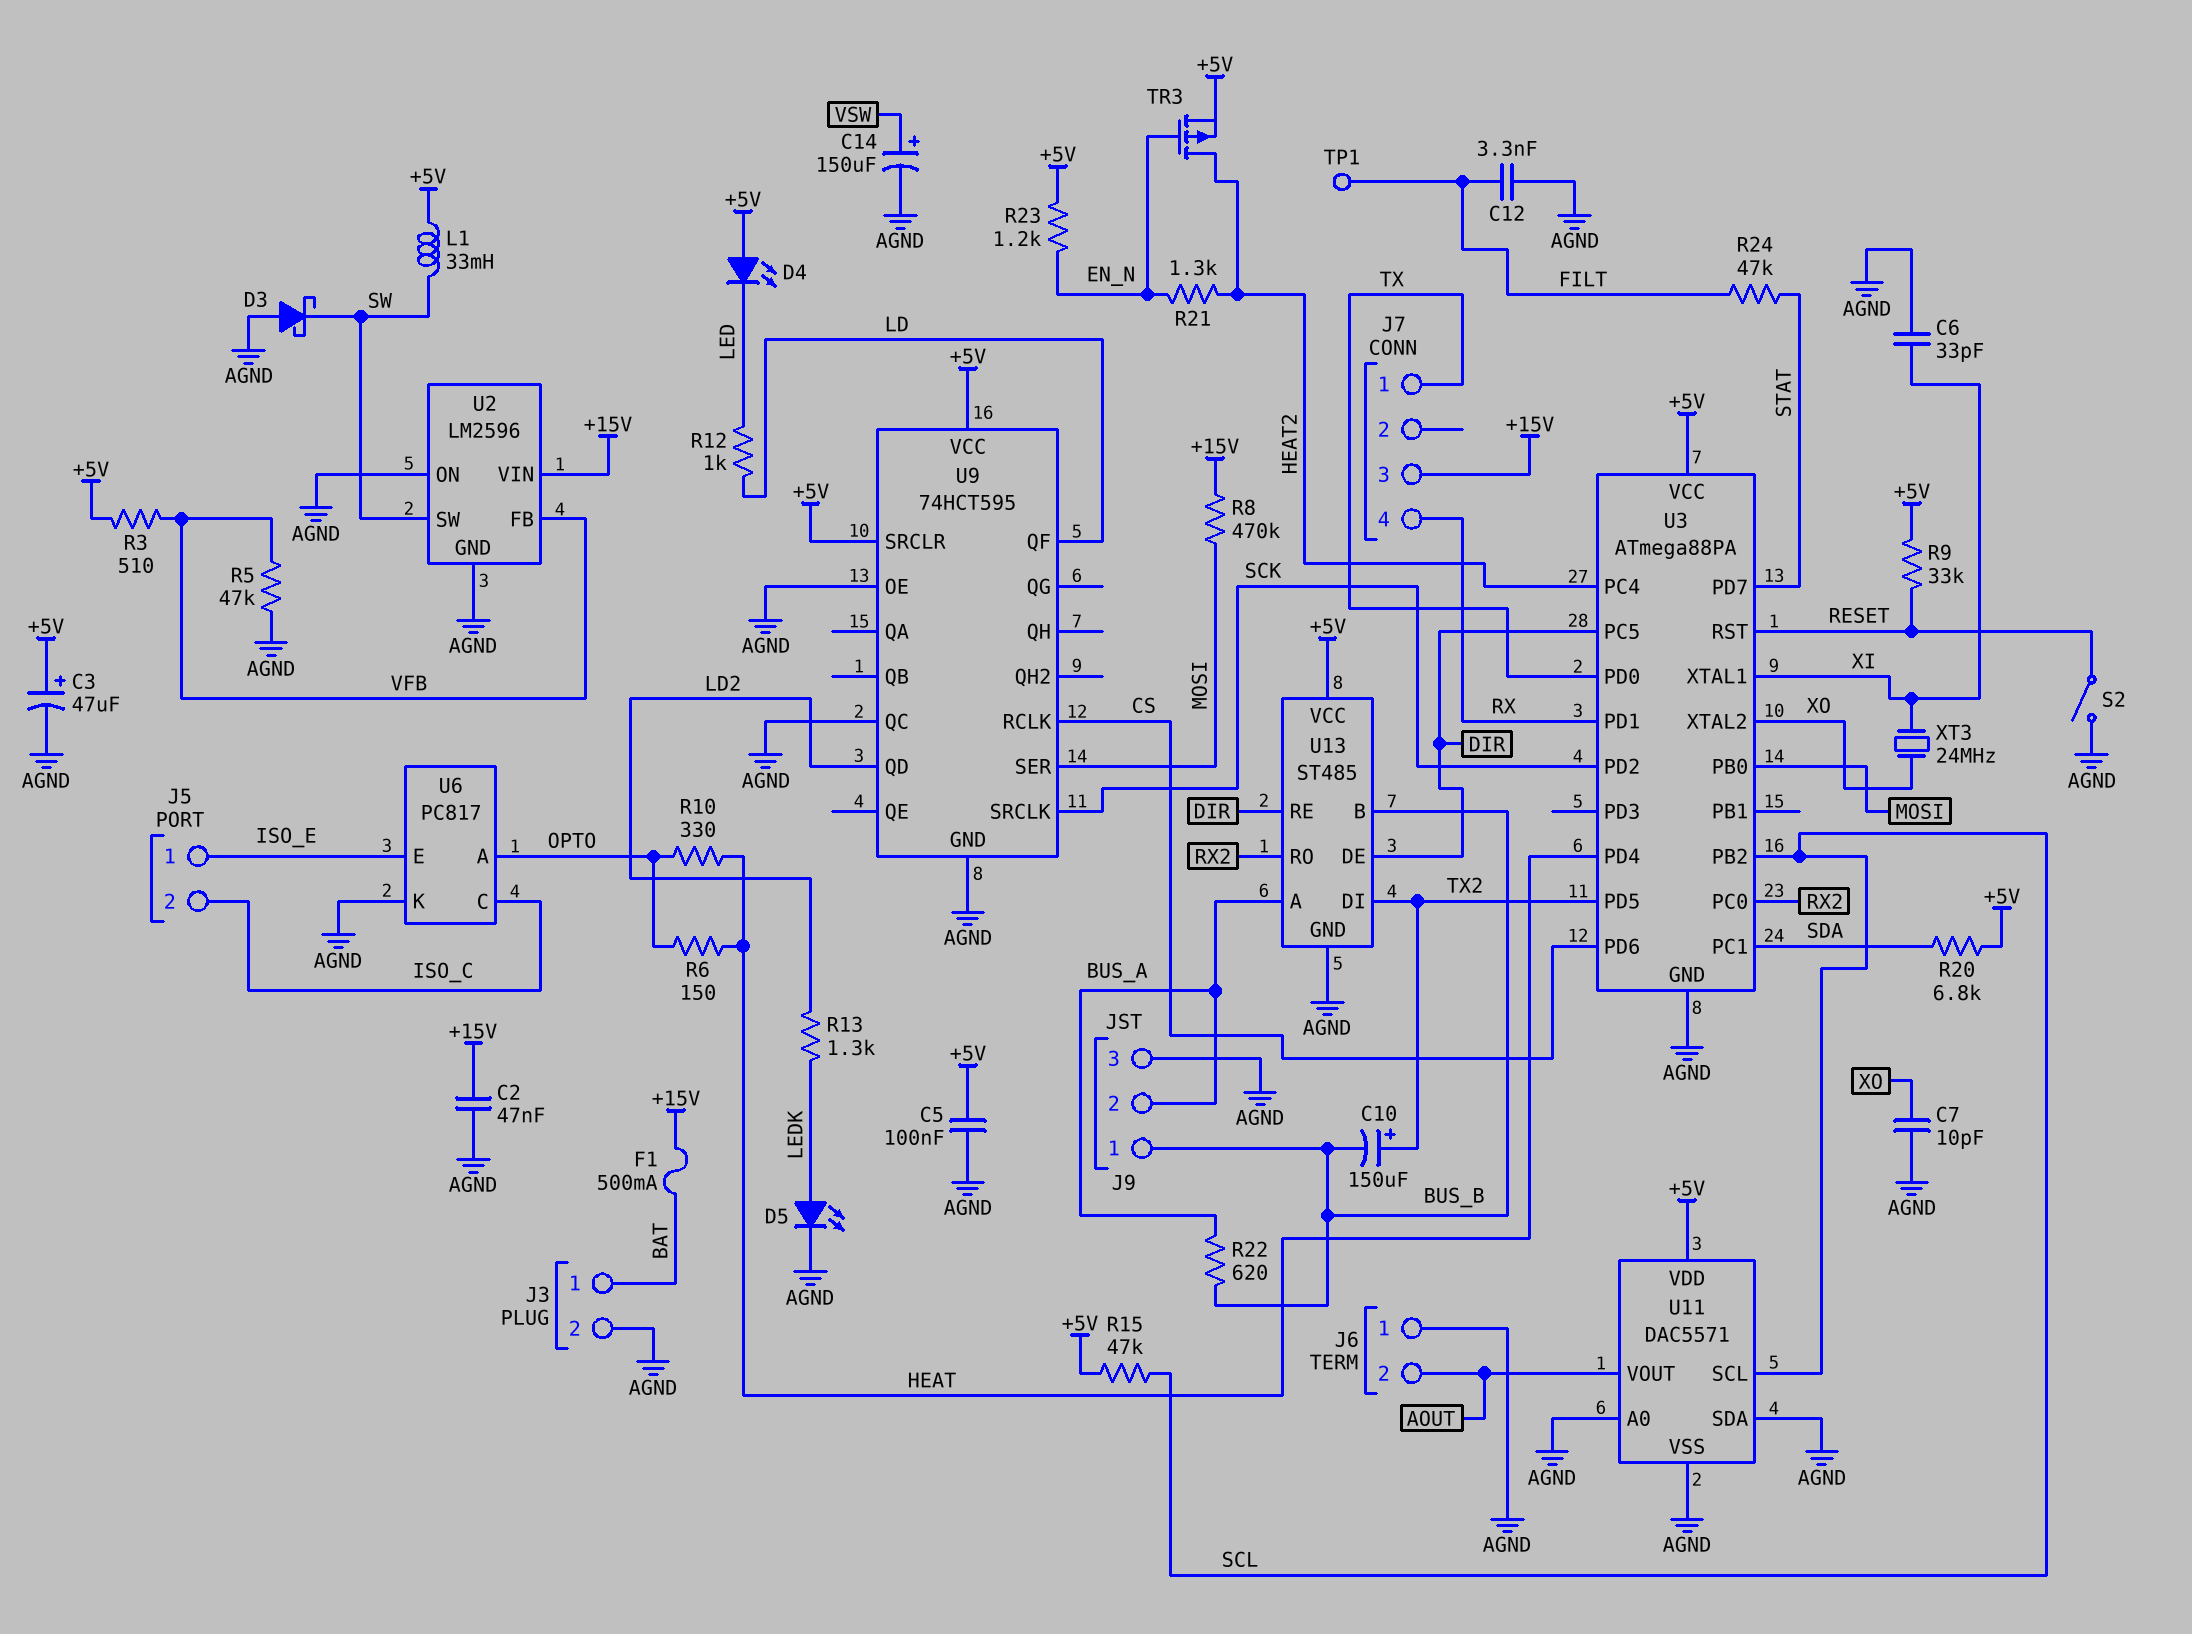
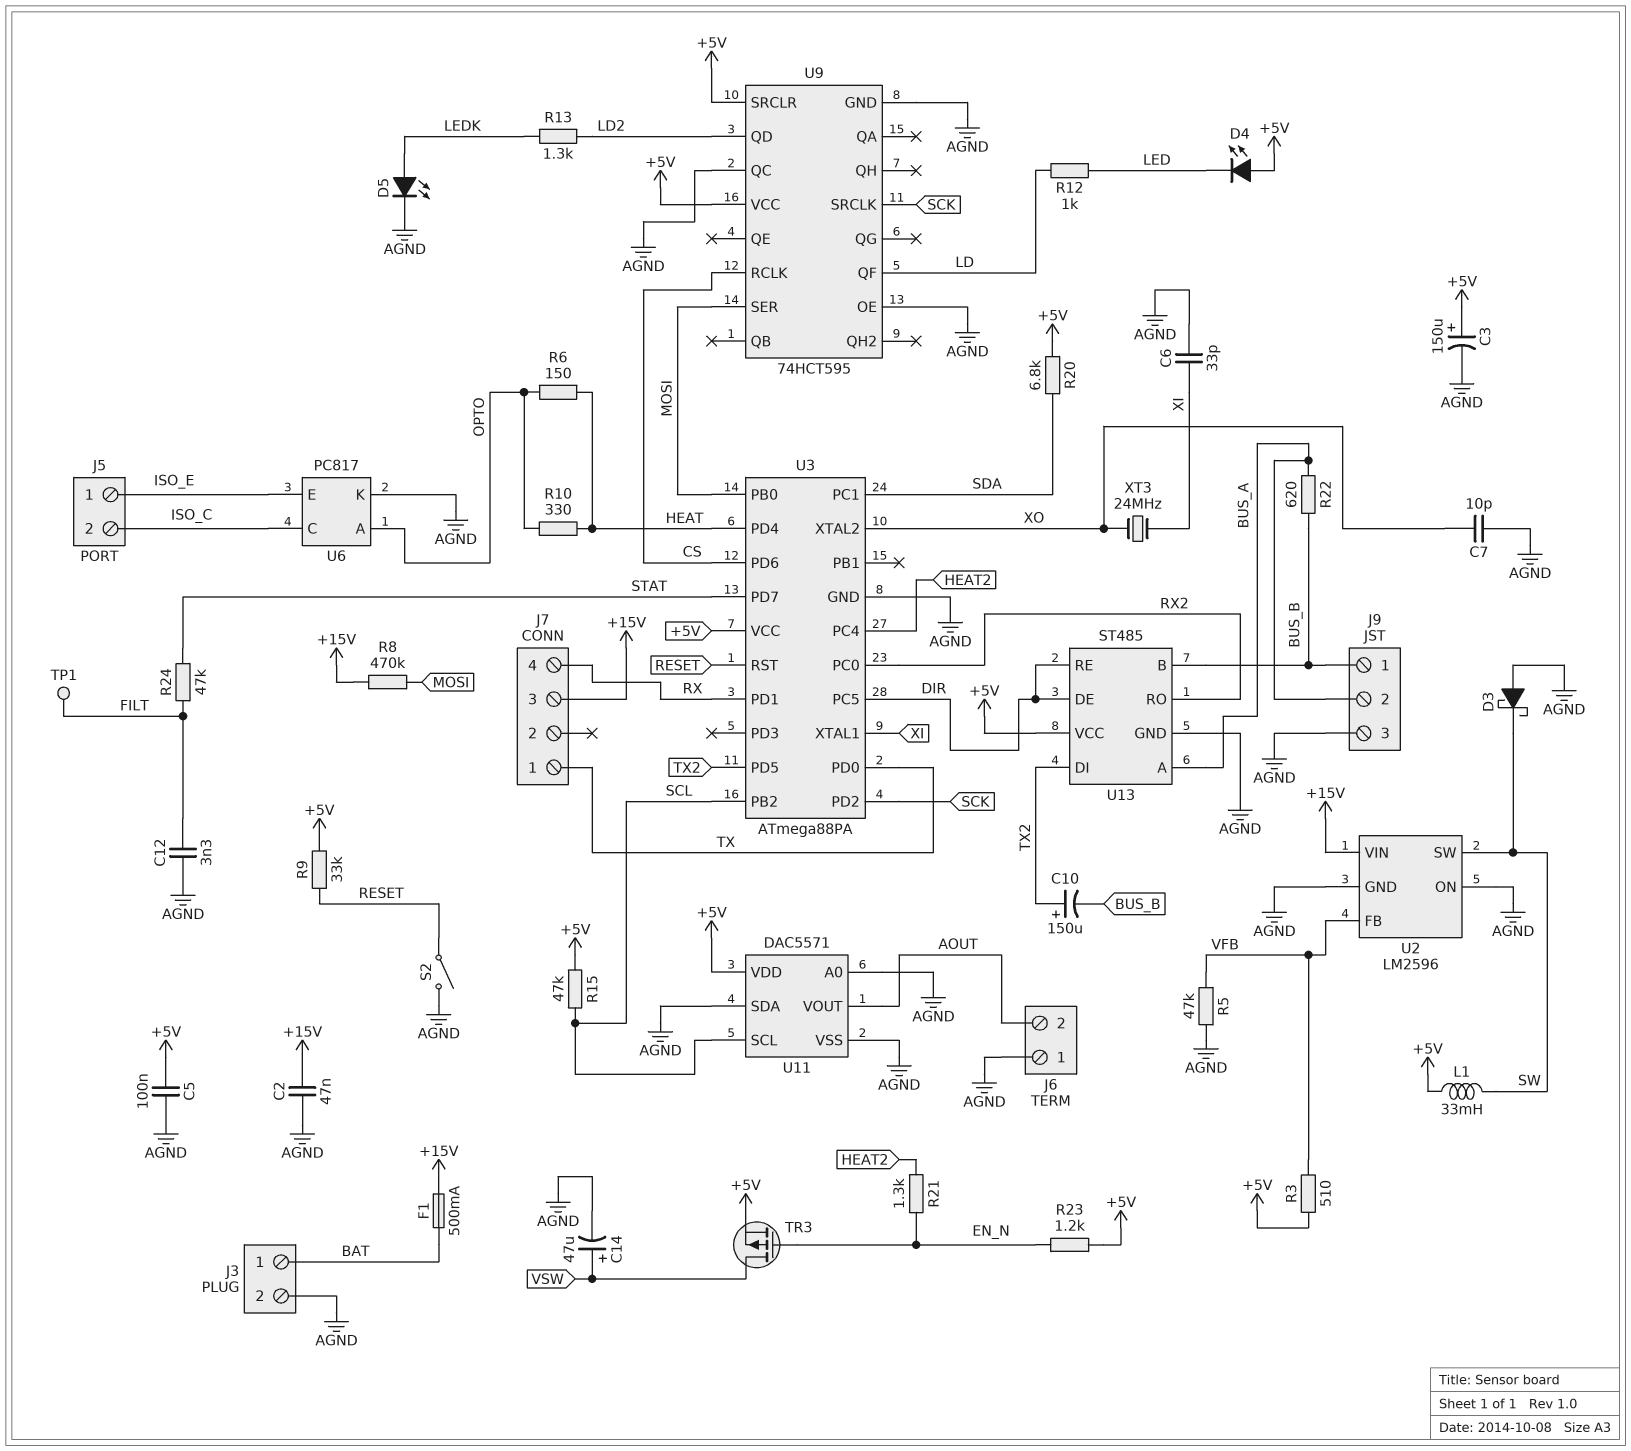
C3: 47uF (plus +5V, minus AGND) -> 150uF (plus +5V, minus AGND)
C14: 150uF (plus VSW, minus AGND) -> 47uF (plus VSW, minus AGND)
TR3: PMOS (G EN_N, D HEAT2, S +5V) -> PMOS (G EN_N, D VSW, S +5V)

